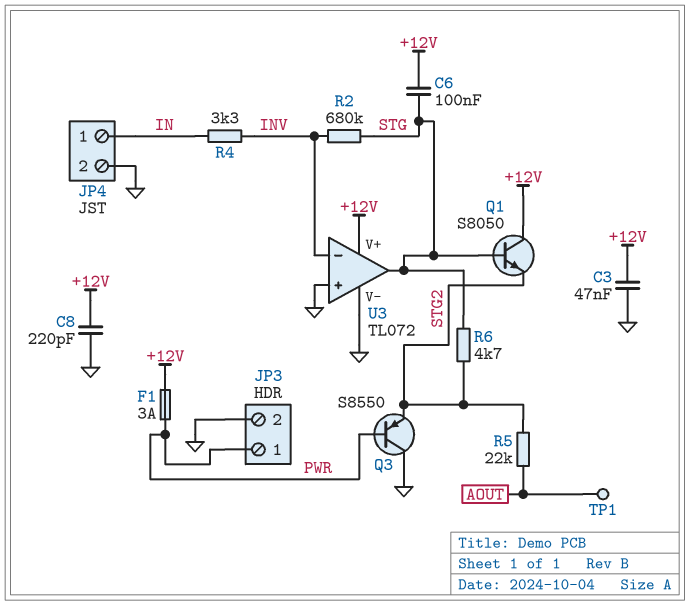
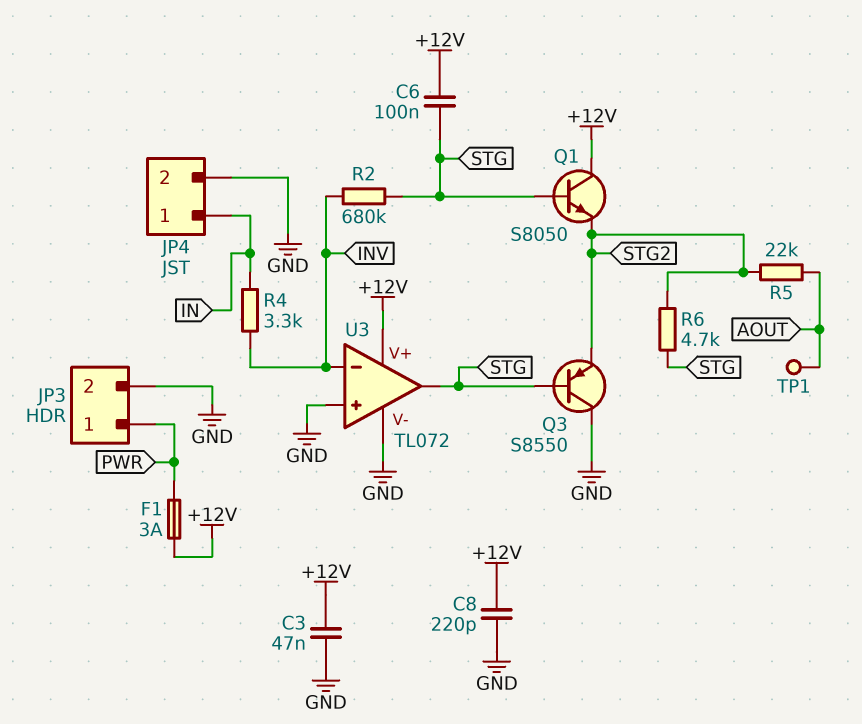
Q3: PNP S8550 (B PWR, C GND, E STG2) -> PNP S8550 (B STG, C GND, E STG2)

